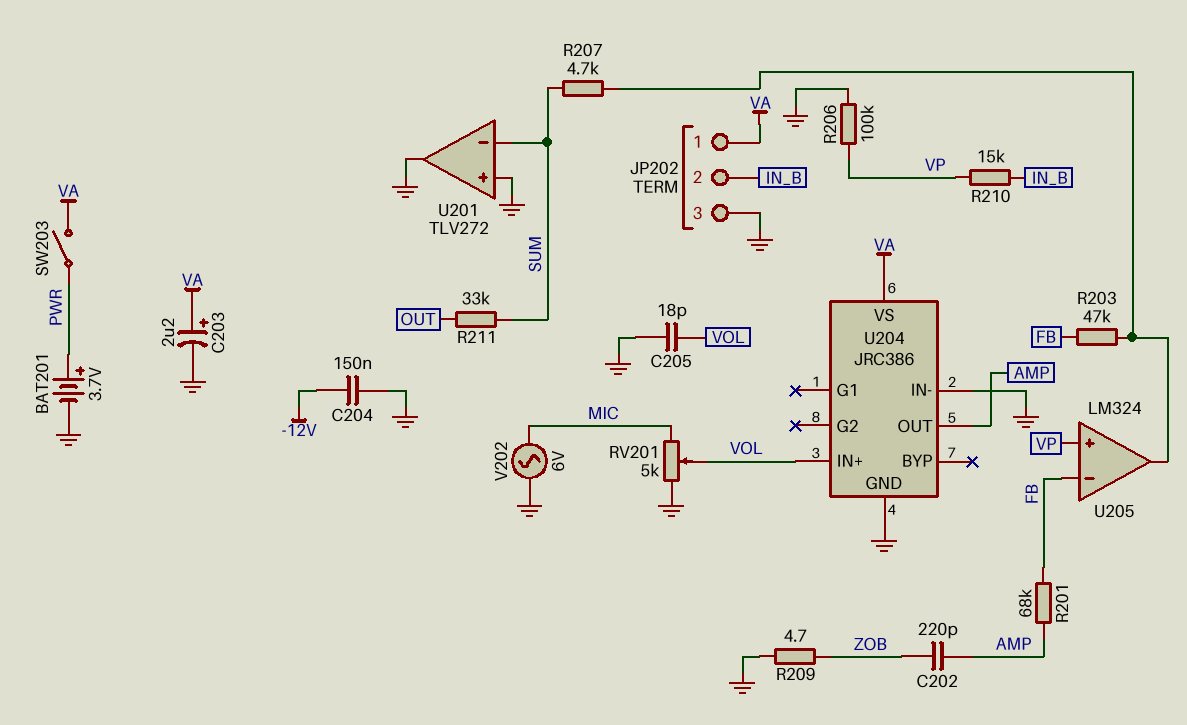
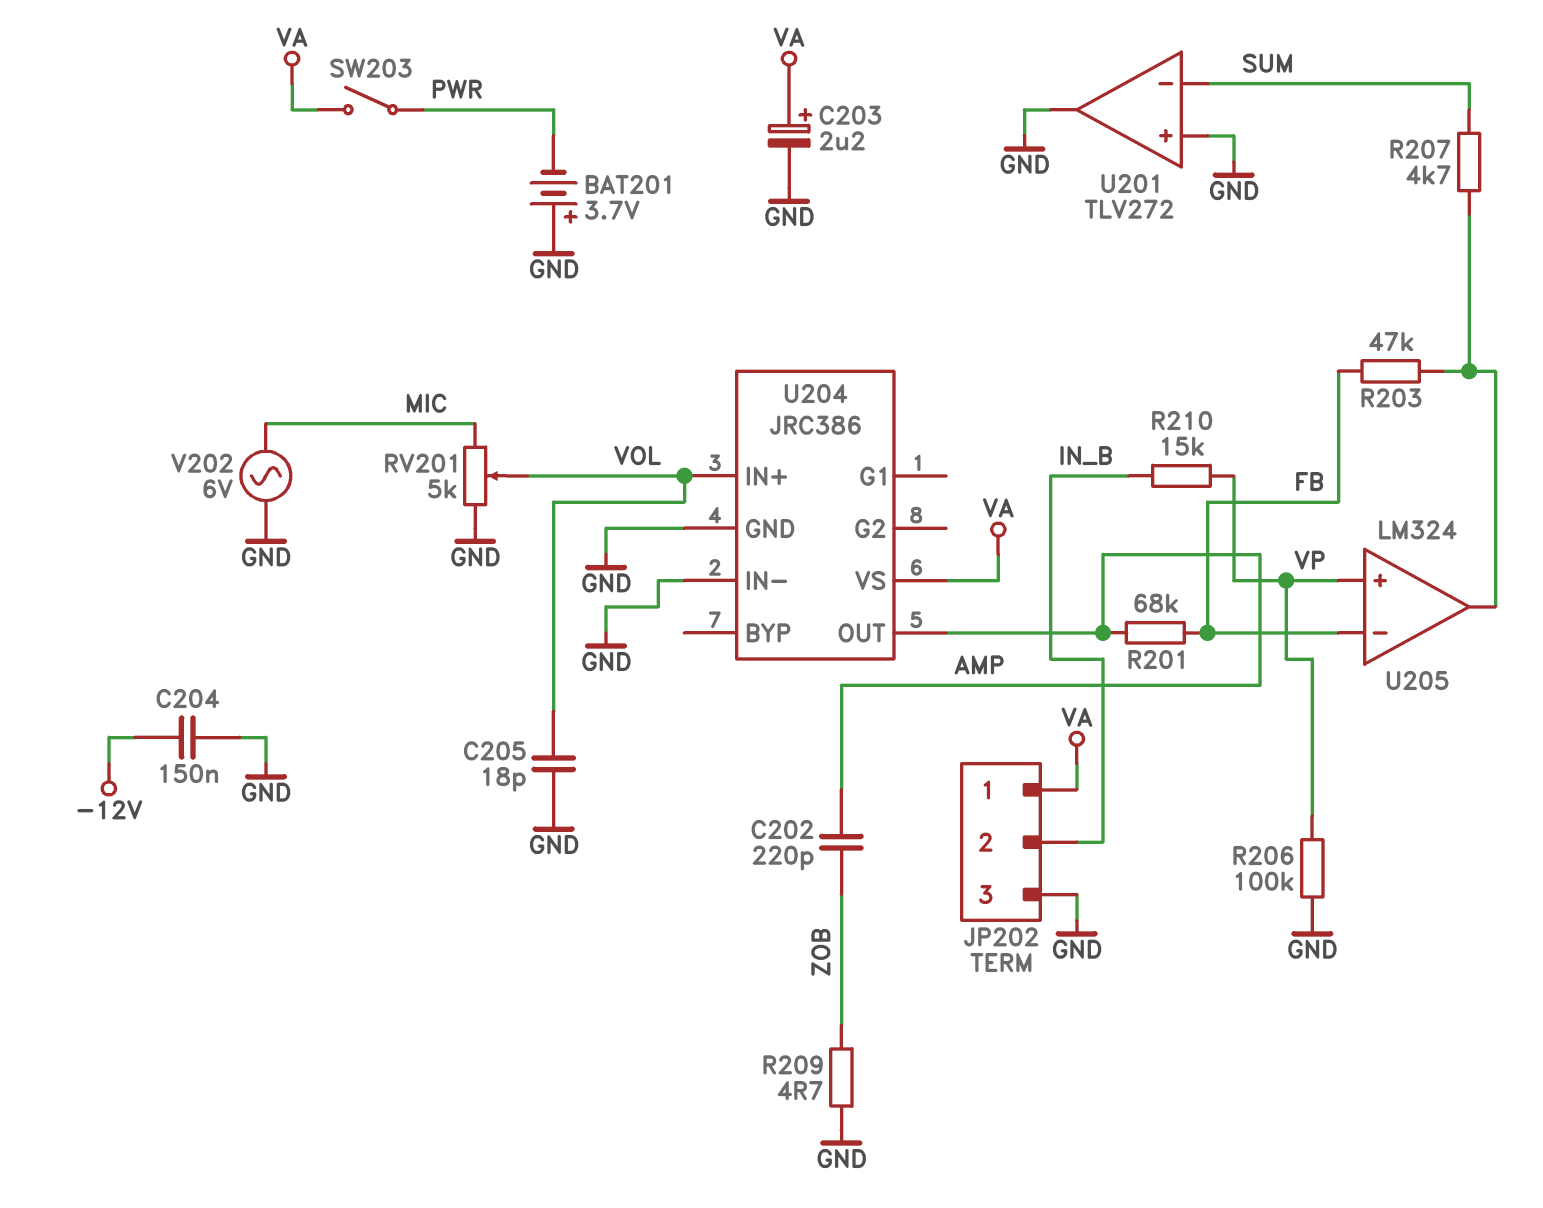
BAT201: 3.7V (plus PWR, minus GND) -> 3.7V (plus GND, minus PWR)
R211: 33k (OUT, SUM) -> none

